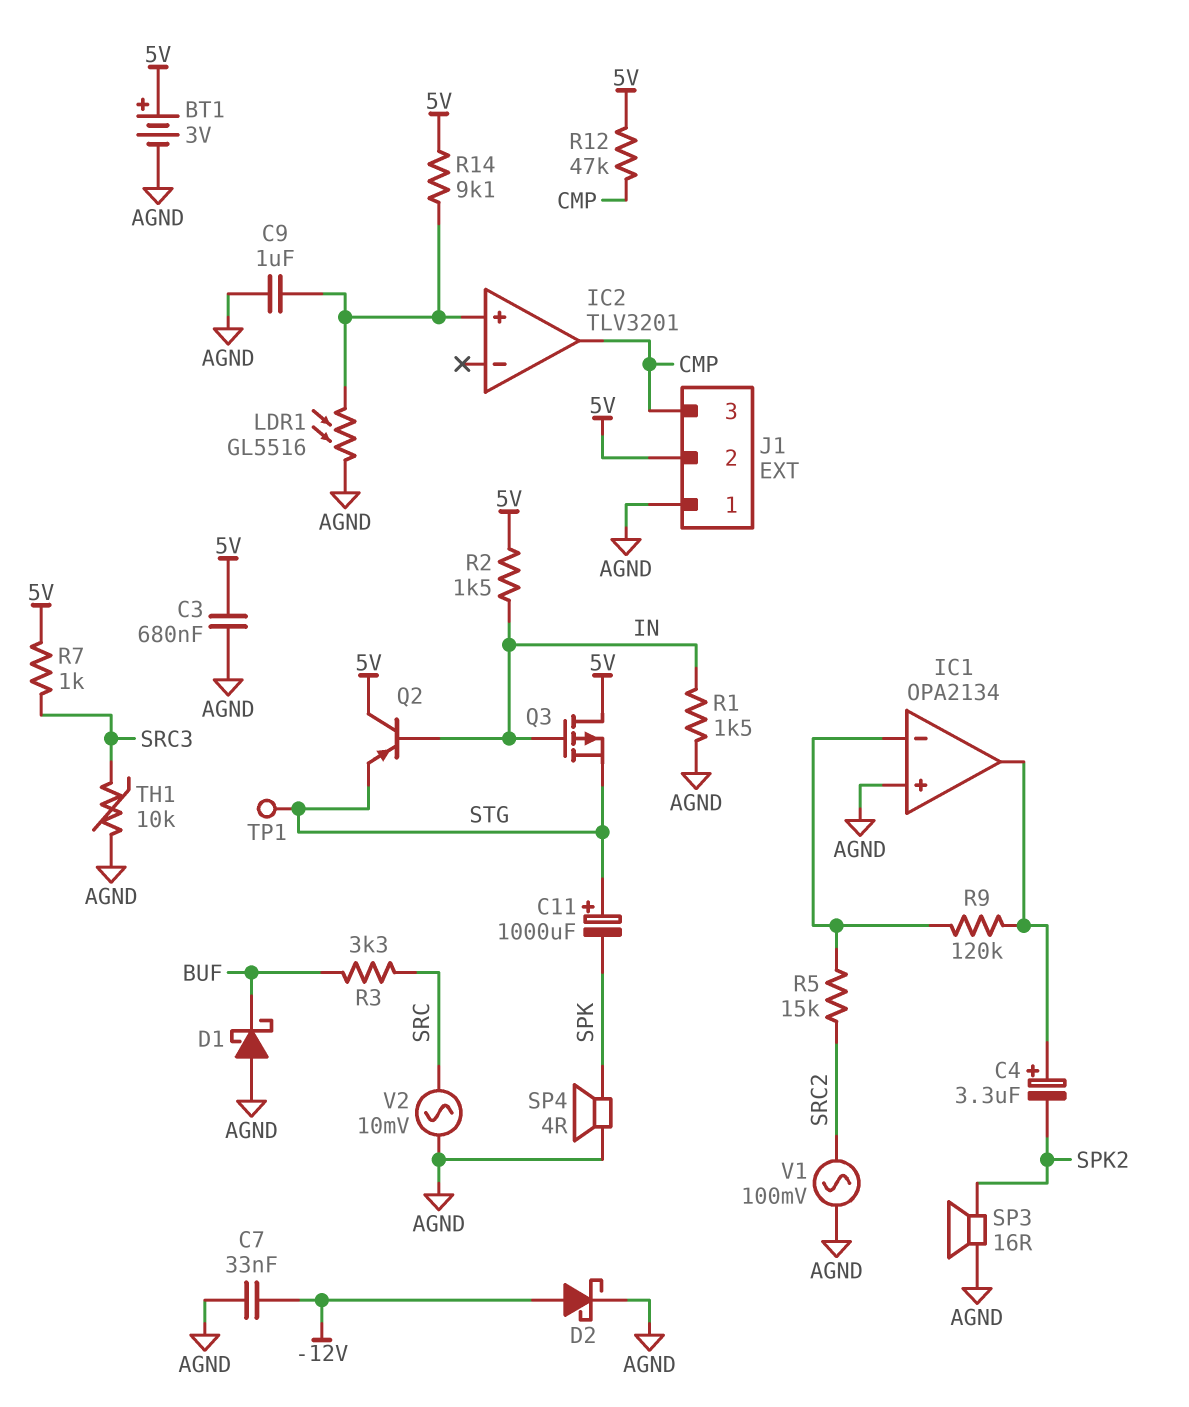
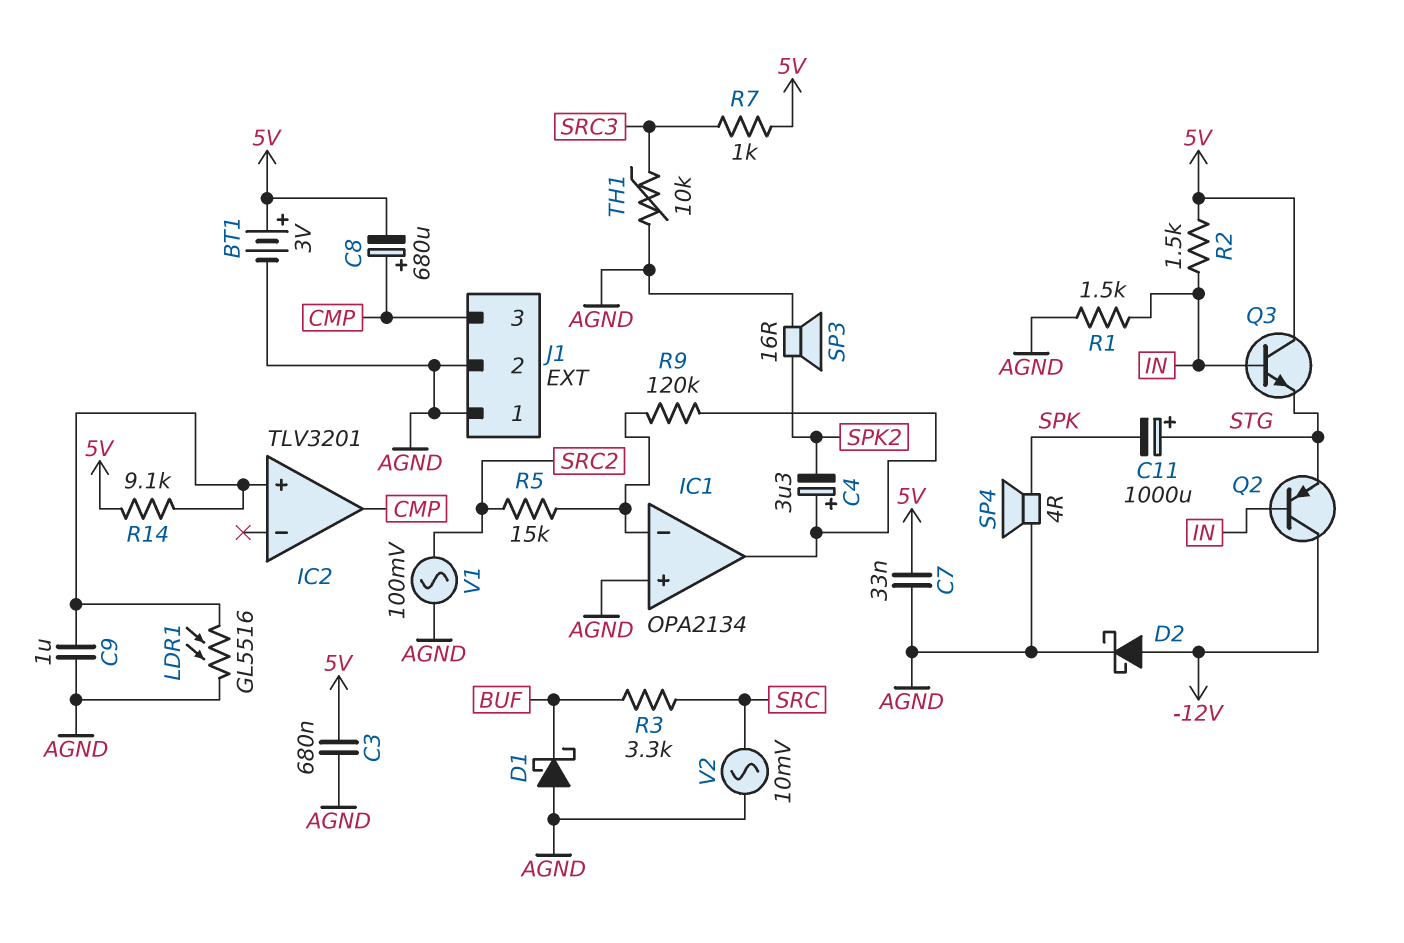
C7: 33nF (-12V, AGND) -> 33nF (5V, AGND)
C8: none -> 680uF (plus CMP, minus 5V)
J1 pin 2: 5V -> AGND
Q2: PNP (B IN, C 5V, E STG) -> PNP (B IN, C -12V, E STG)
Q3: PMOS (G IN, D 5V, S STG) -> NPN (B IN, C 5V, E STG)
R12: 47k (5V, CMP) -> none
TP1: test point (STG) -> none

